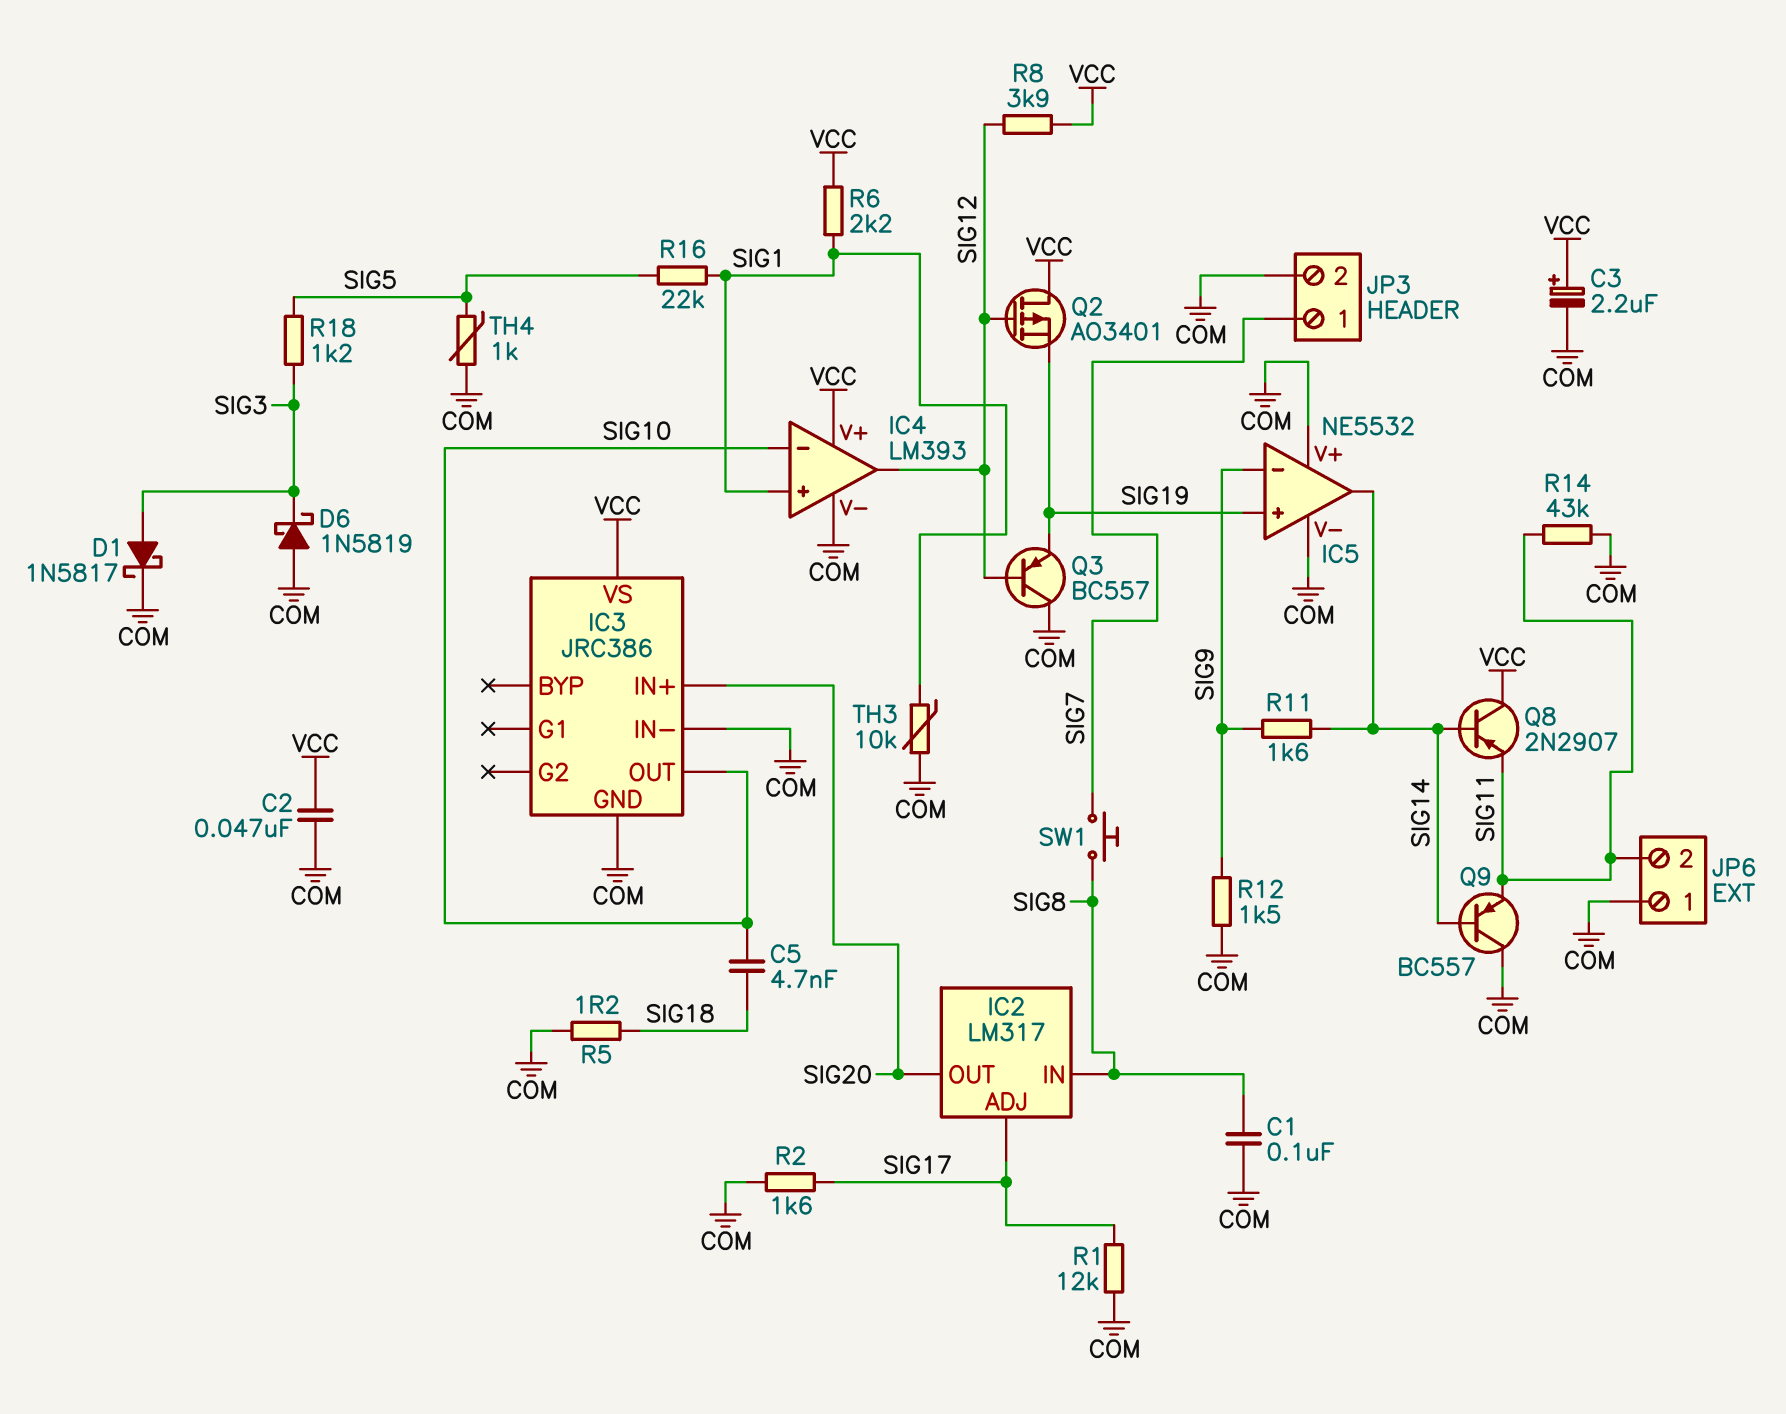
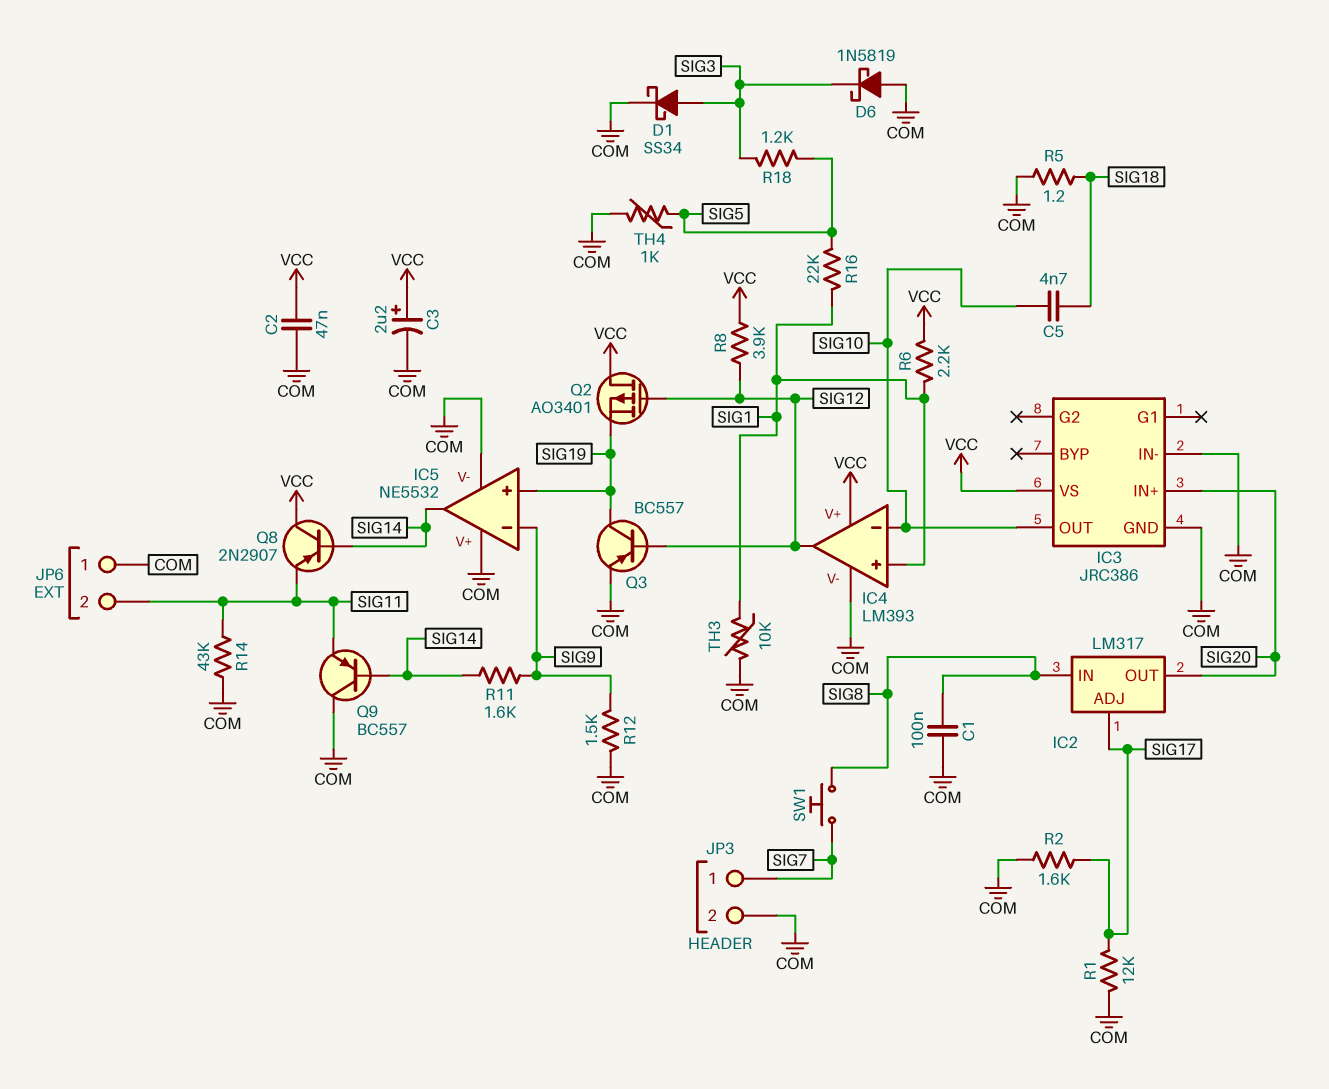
D1: schottky 1N5817 (A SIG3, K COM) -> schottky SS34 (A SIG3, K COM)
Q3: PNP BC557 (B SIG12, C COM, E SIG19) -> PNP BC557 (B SIG12, C SIG19, E COM)

